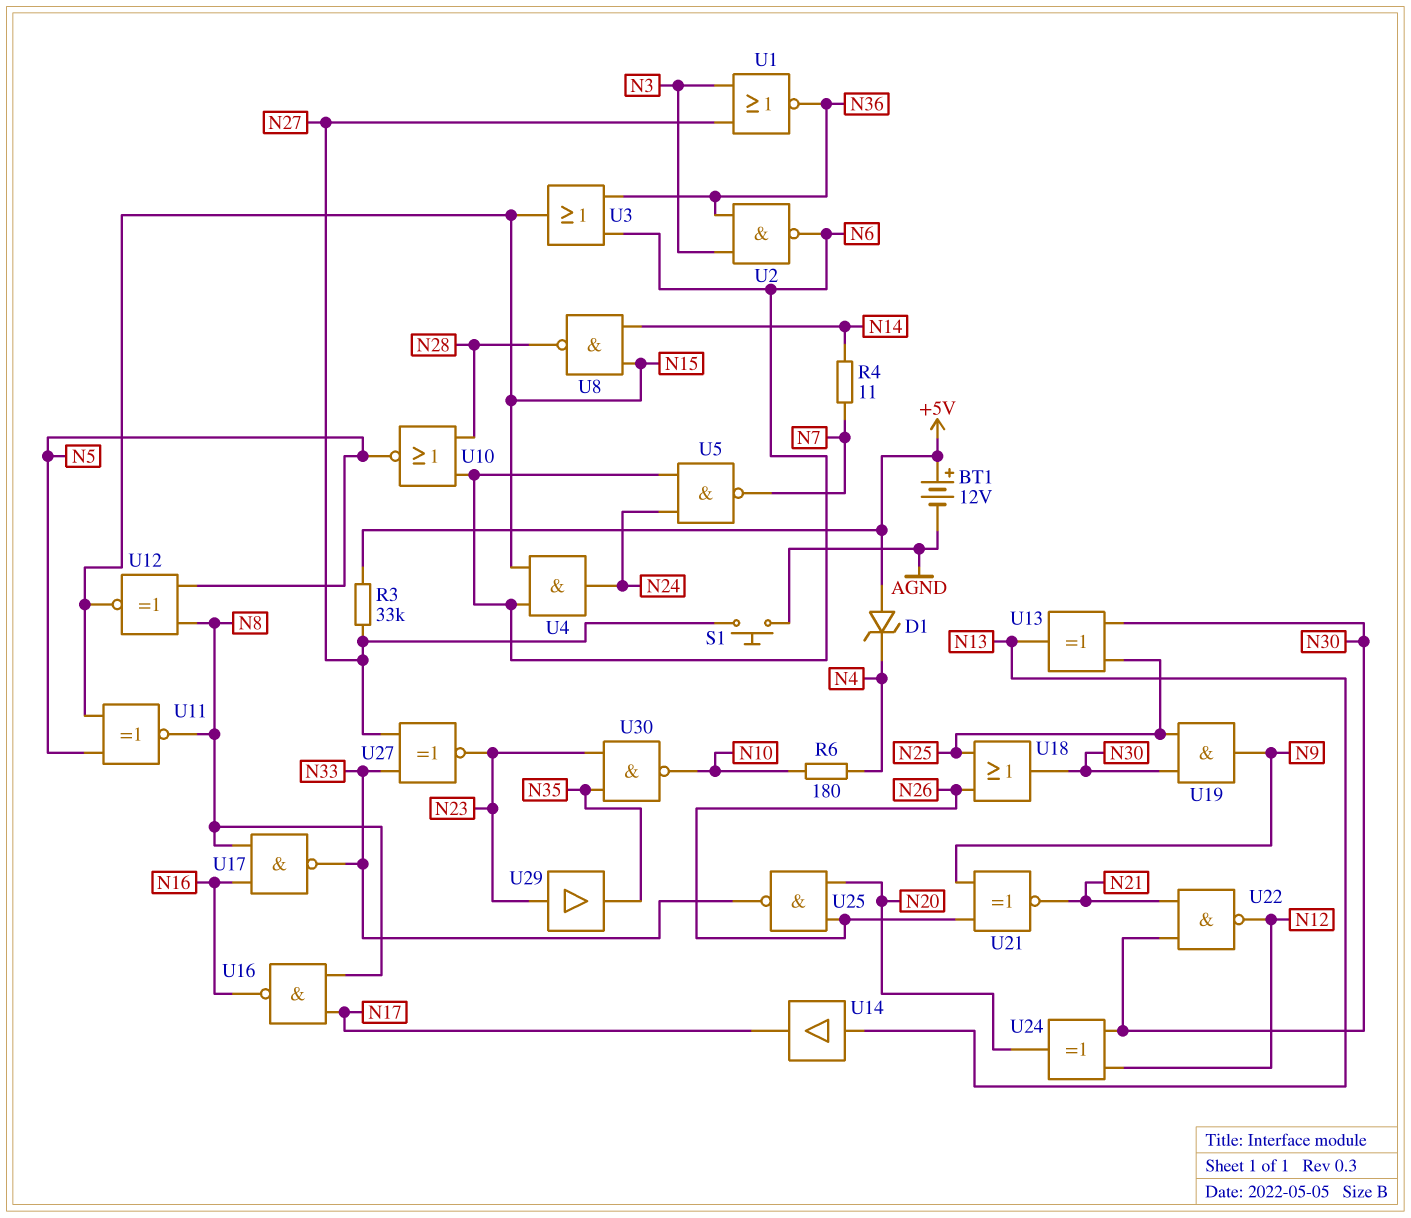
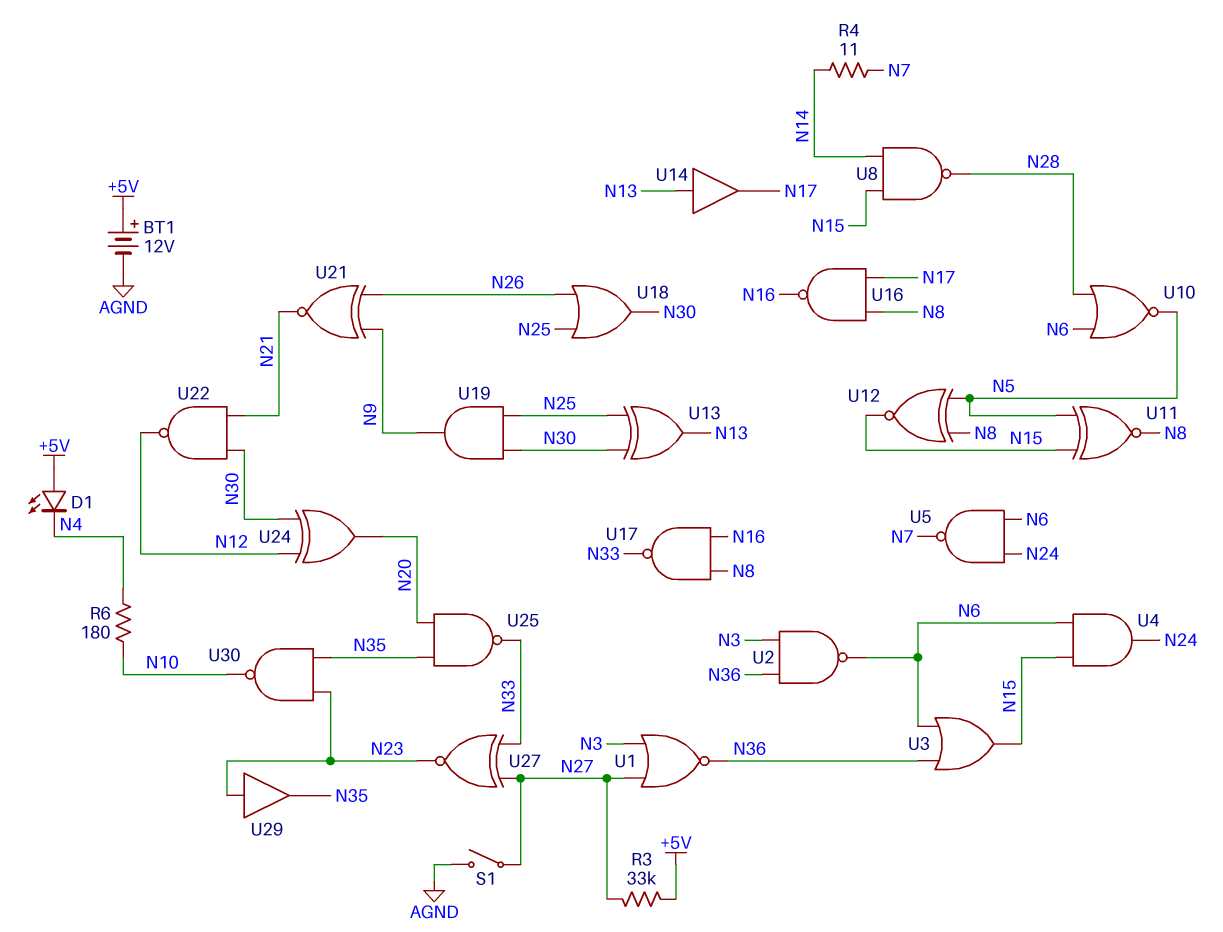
D1: zener (A +5V, K N4) -> LED (A +5V, K N4)
S1: button (AGND, N27) -> switch (AGND, N27)
U25: NAND (in N20, in N26, out N33) -> NAND (in N20, in N35, out N33)

